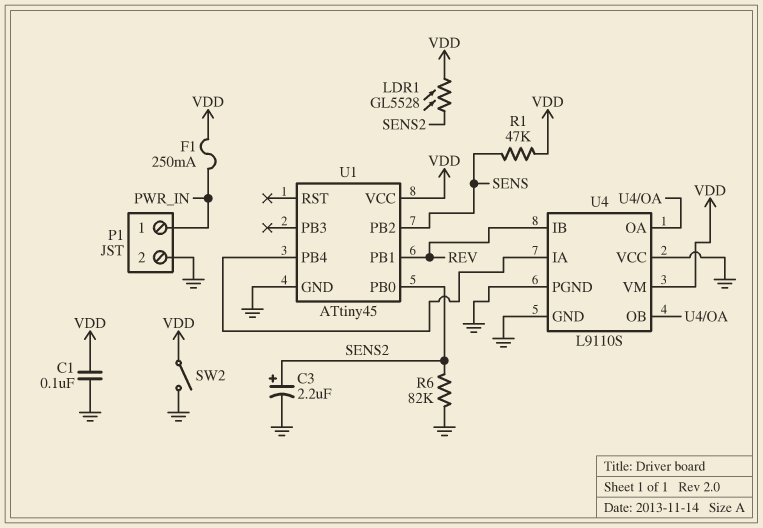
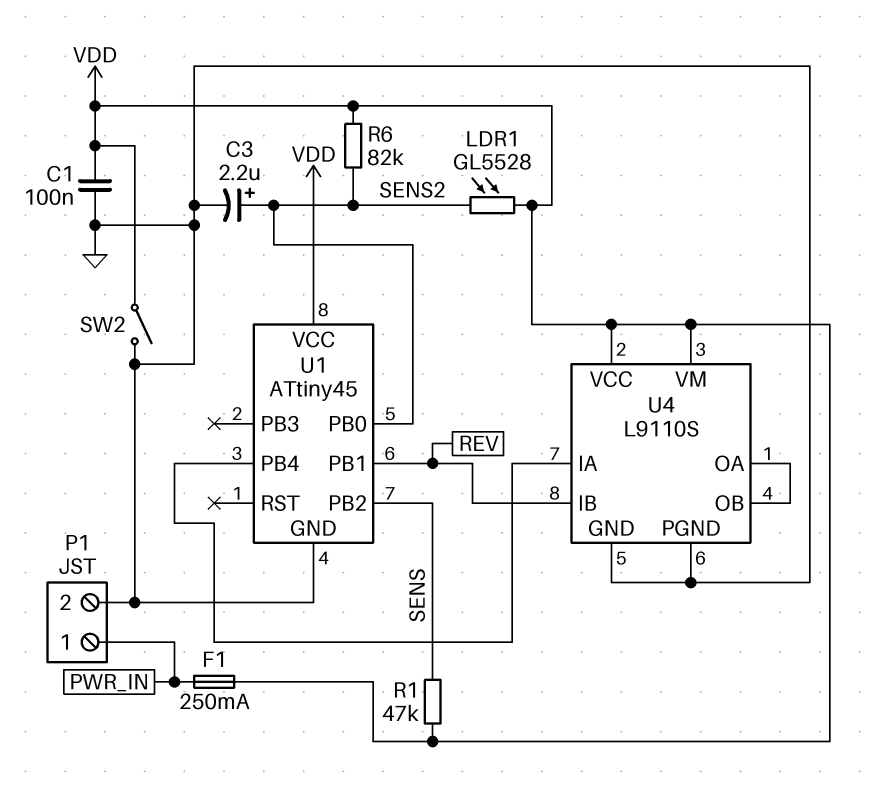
R6: 82k (GND, SENS2) -> 82k (SENS2, VDD)
U4 pin VCC: GND -> VDD

